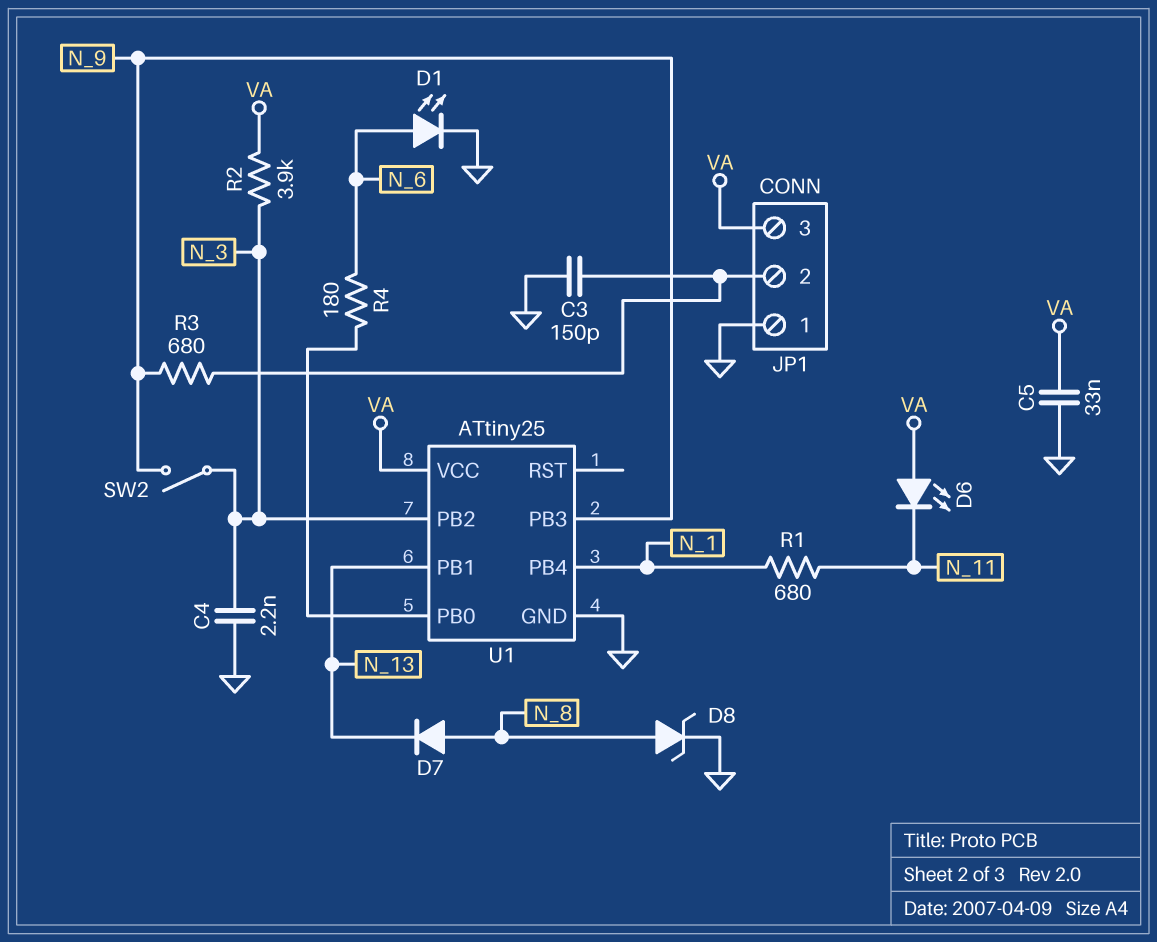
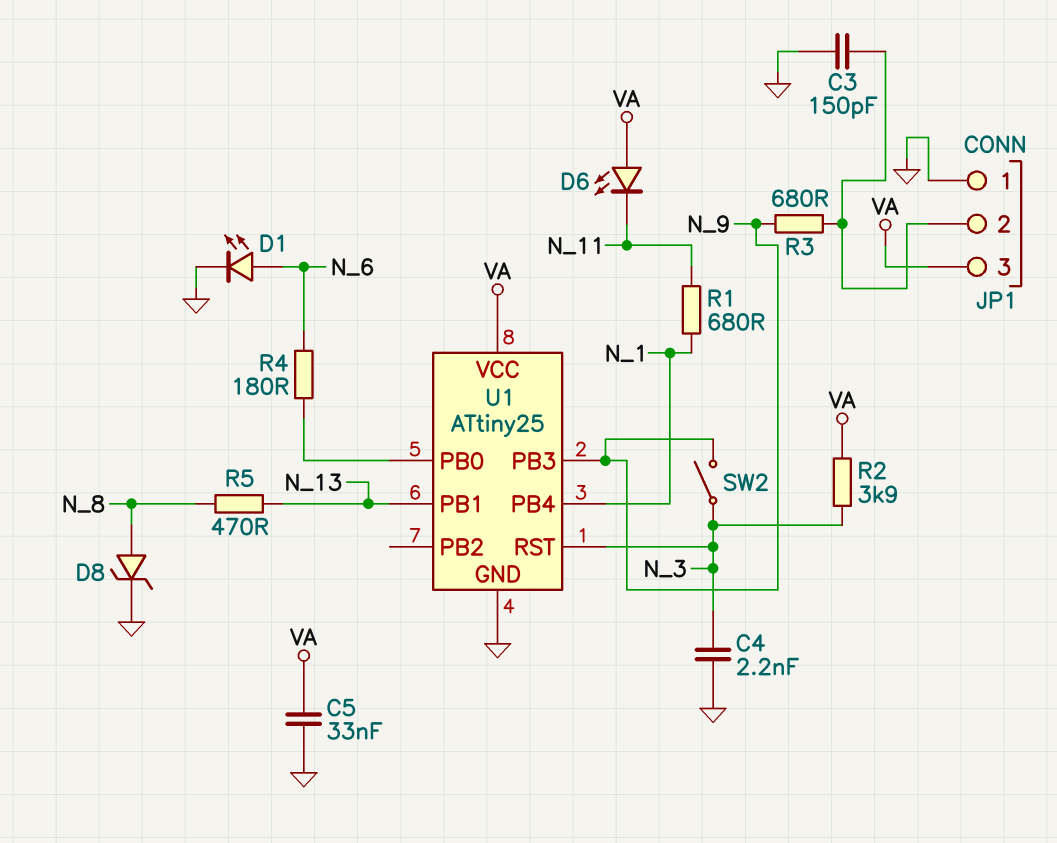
D7: diode (A N_8, K N_13) -> none
R5: none -> 470 (N_8, N_13)
U1 pin PB2: N_3 -> none
U1 pin RST: none -> N_3

